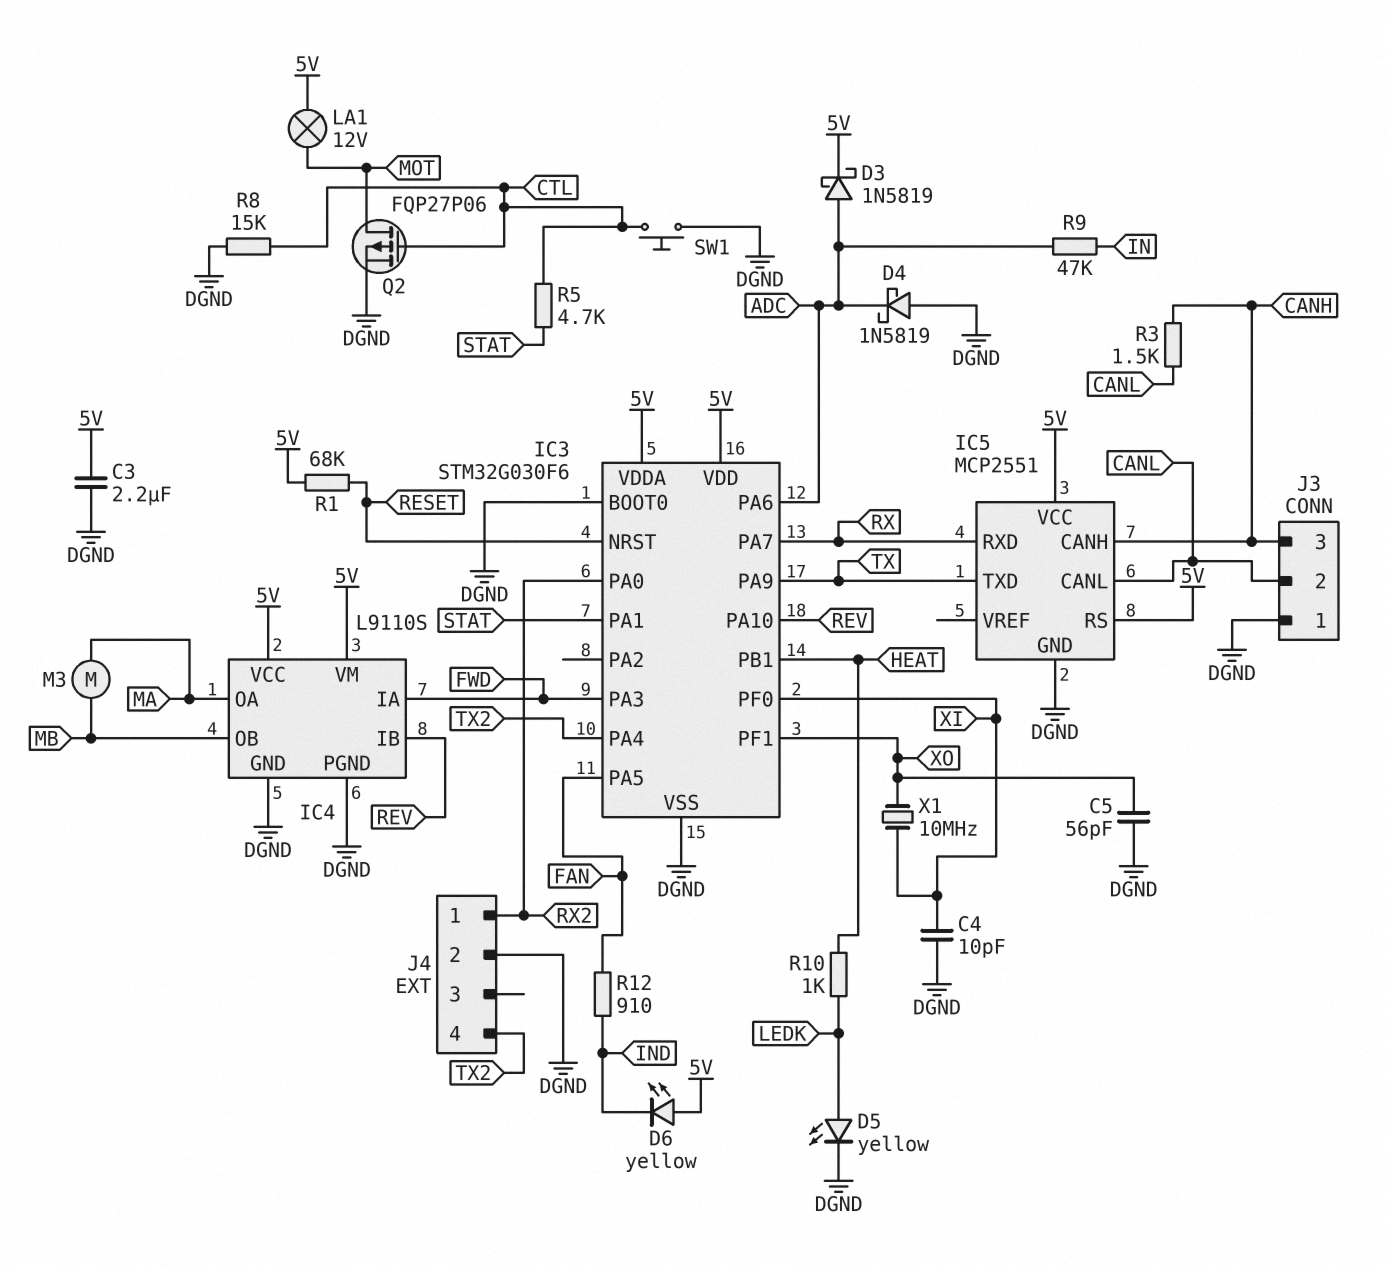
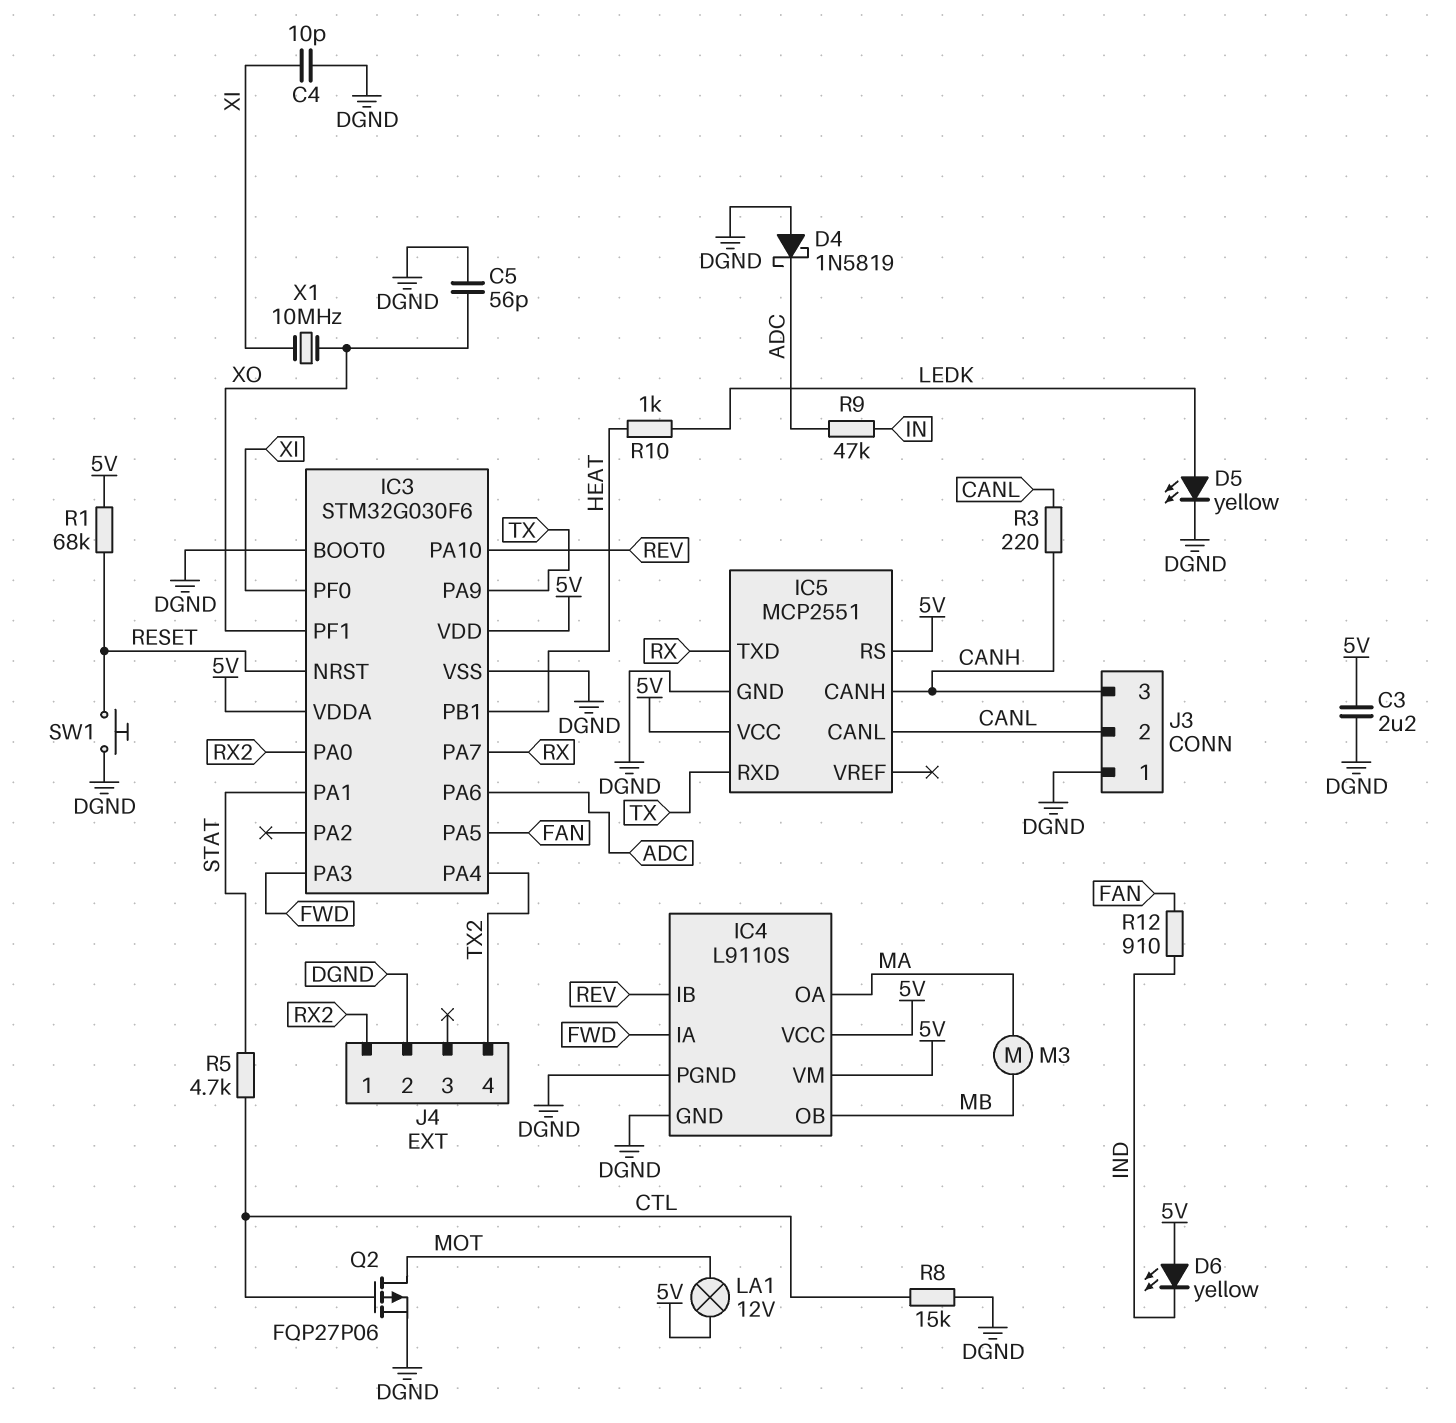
D3: schottky 1N5819 (A ADC, K 5V) -> none
IC5 pin RXD: RX -> TX
IC5 pin TXD: TX -> RX
R3: 1.5k (CANH, CANL) -> 220 (CANH, CANL)
SW1: button (CTL, DGND) -> button (DGND, RESET)

